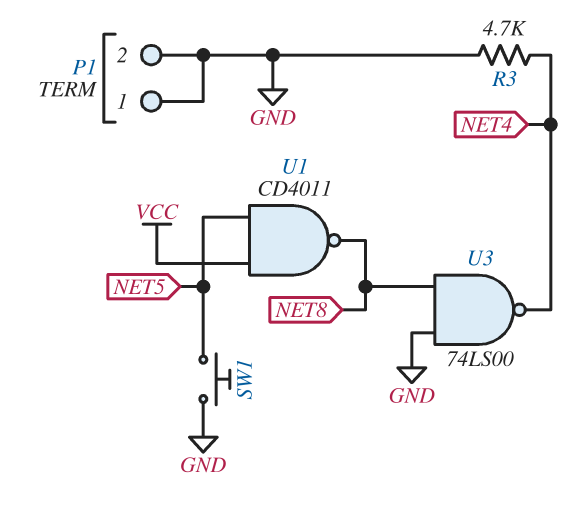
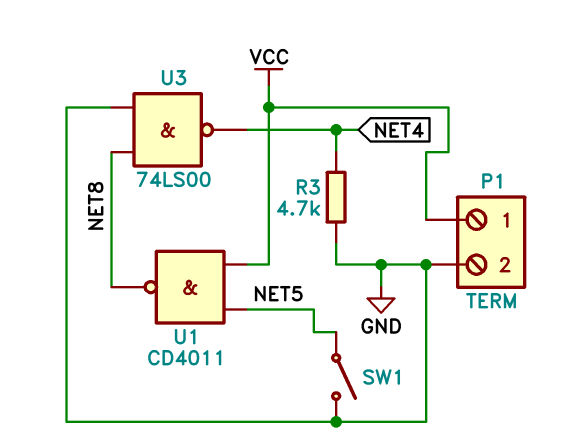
P1 pin 1: GND -> VCC
SW1: button (GND, NET5) -> switch (GND, NET5)

